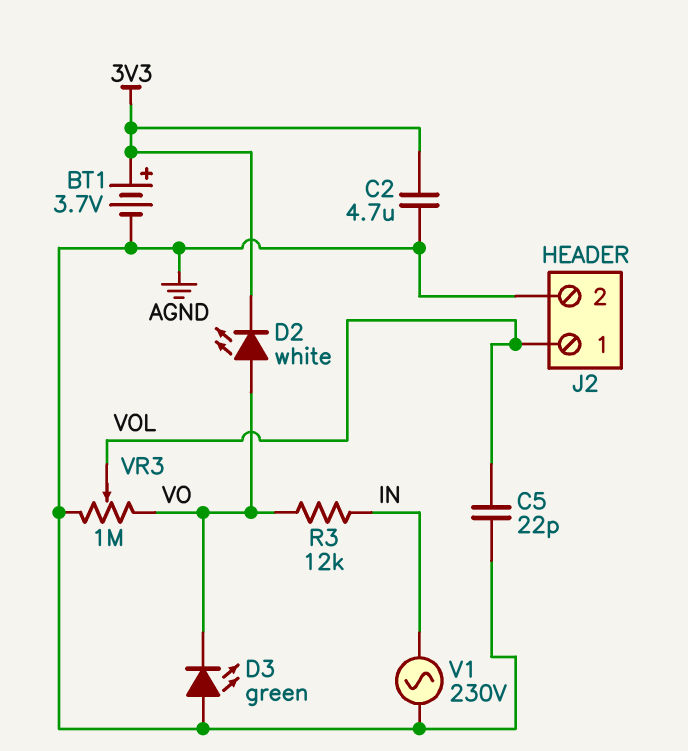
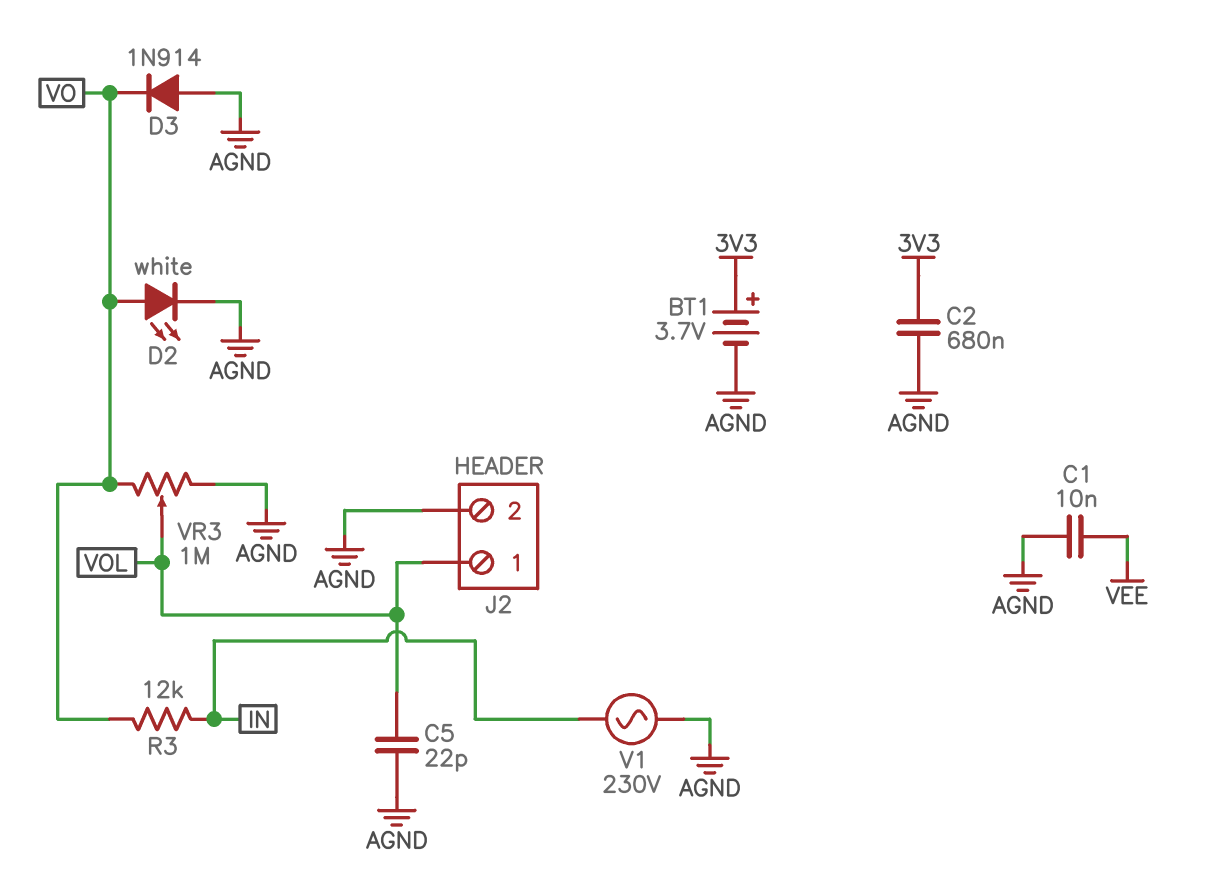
C1: none -> 10nF (AGND, VEE)
C2: 4.7uF (3V3, AGND) -> 680nF (3V3, AGND)
D2: LED white (A VO, K 3V3) -> LED white (A VO, K AGND)
D3: LED green (A AGND, K VO) -> diode 1N914 (A AGND, K VO)

